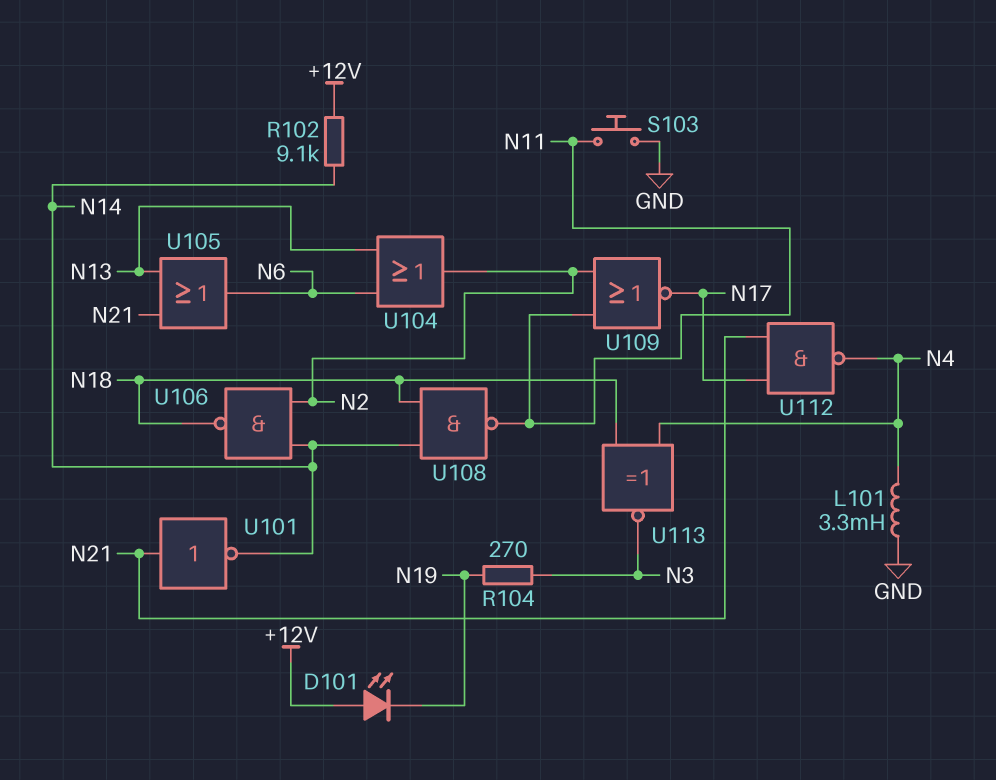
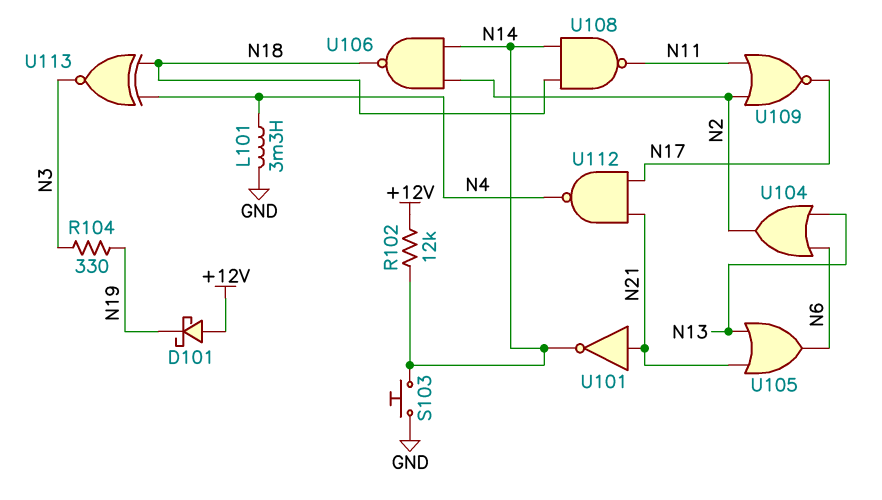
D101: LED (A +12V, K N19) -> schottky (A +12V, K N19)
R102: 9.1k (+12V, N14) -> 12k (+12V, N14)
R104: 270 (N3, N19) -> 330 (N3, N19)
S103: button (GND, N11) -> button (GND, N14)

